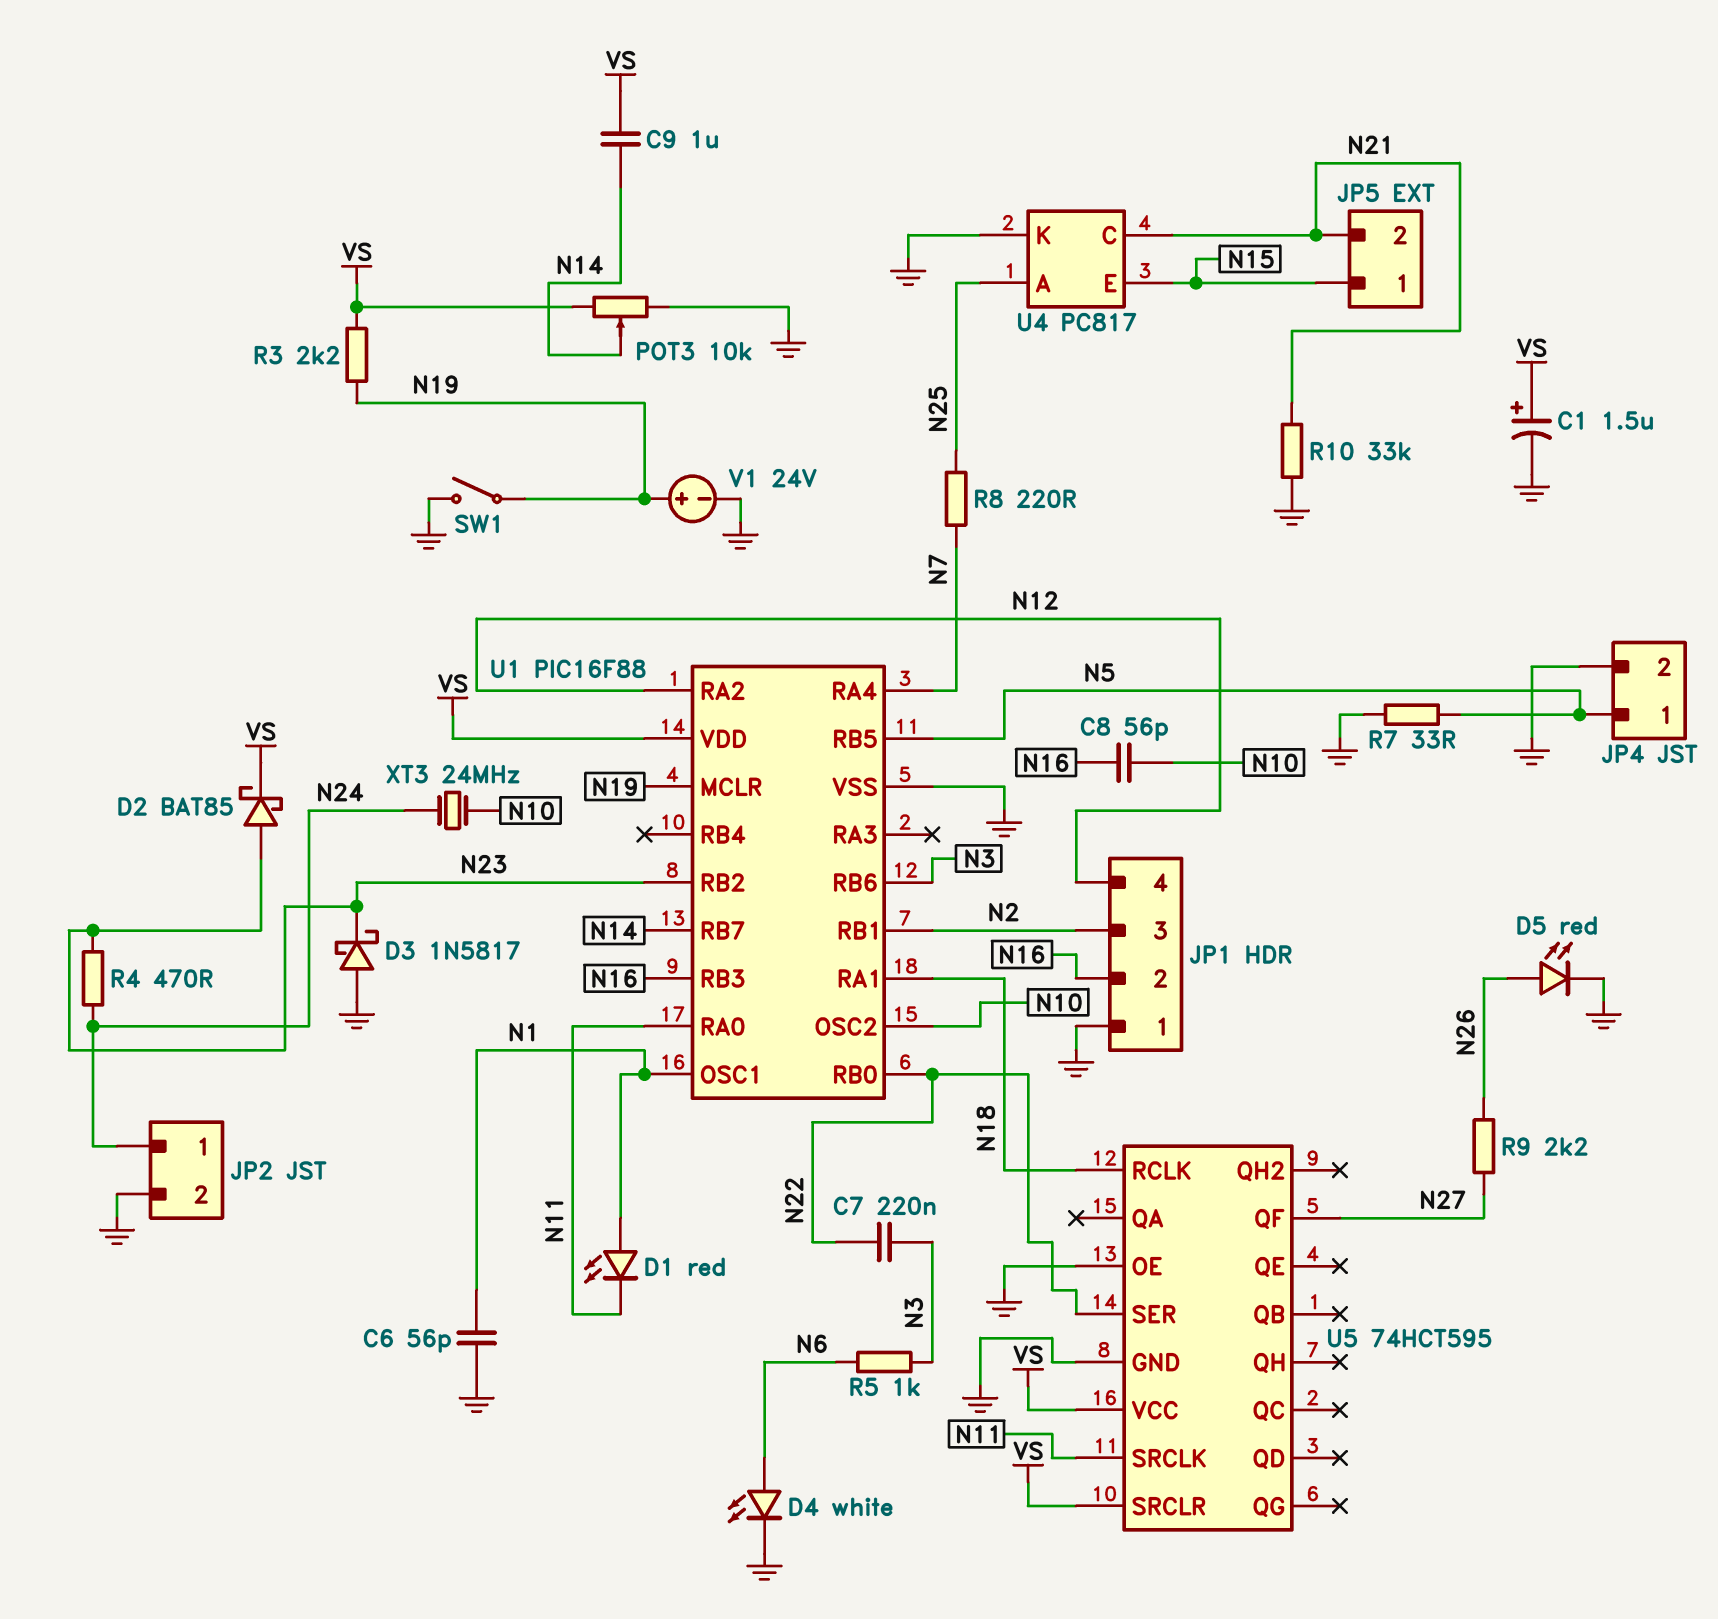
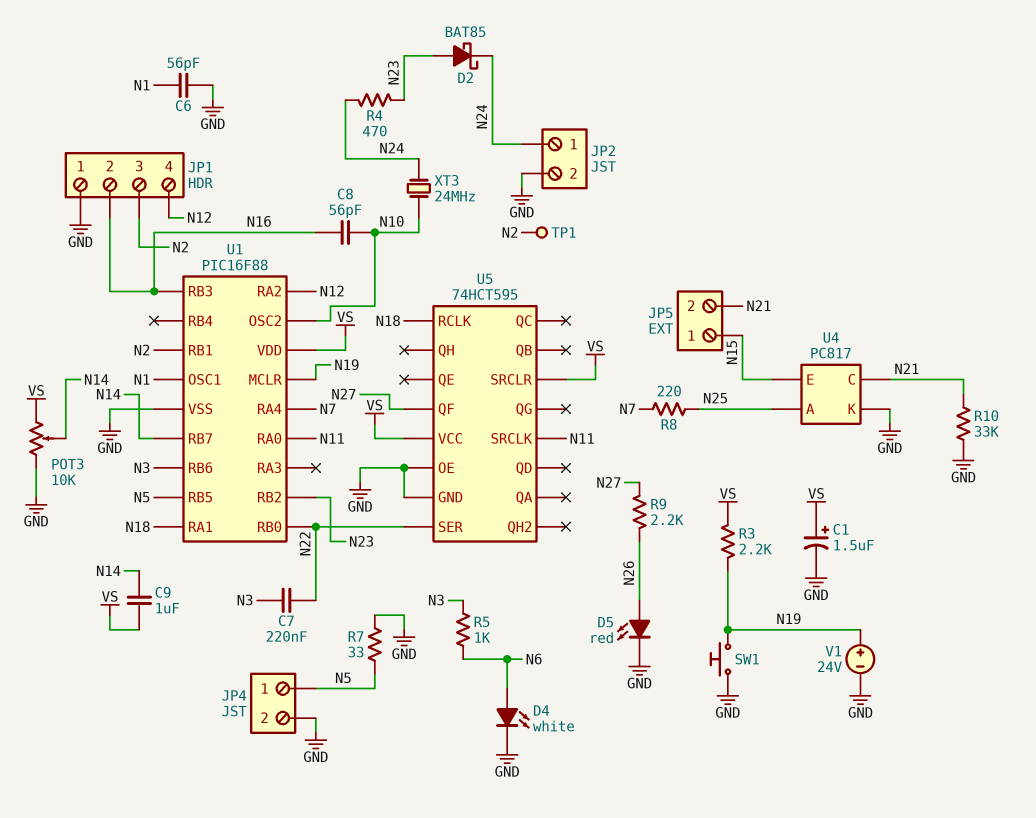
D1: LED red (A N1, K N11) -> none
D2: schottky BAT85 (A N23, K VS) -> schottky BAT85 (A N23, K N24)
D3: schottky 1N5817 (A GND, K N23) -> none
SW1: switch (GND, N19) -> button (GND, N19)
TP1: none -> test point (N2)

